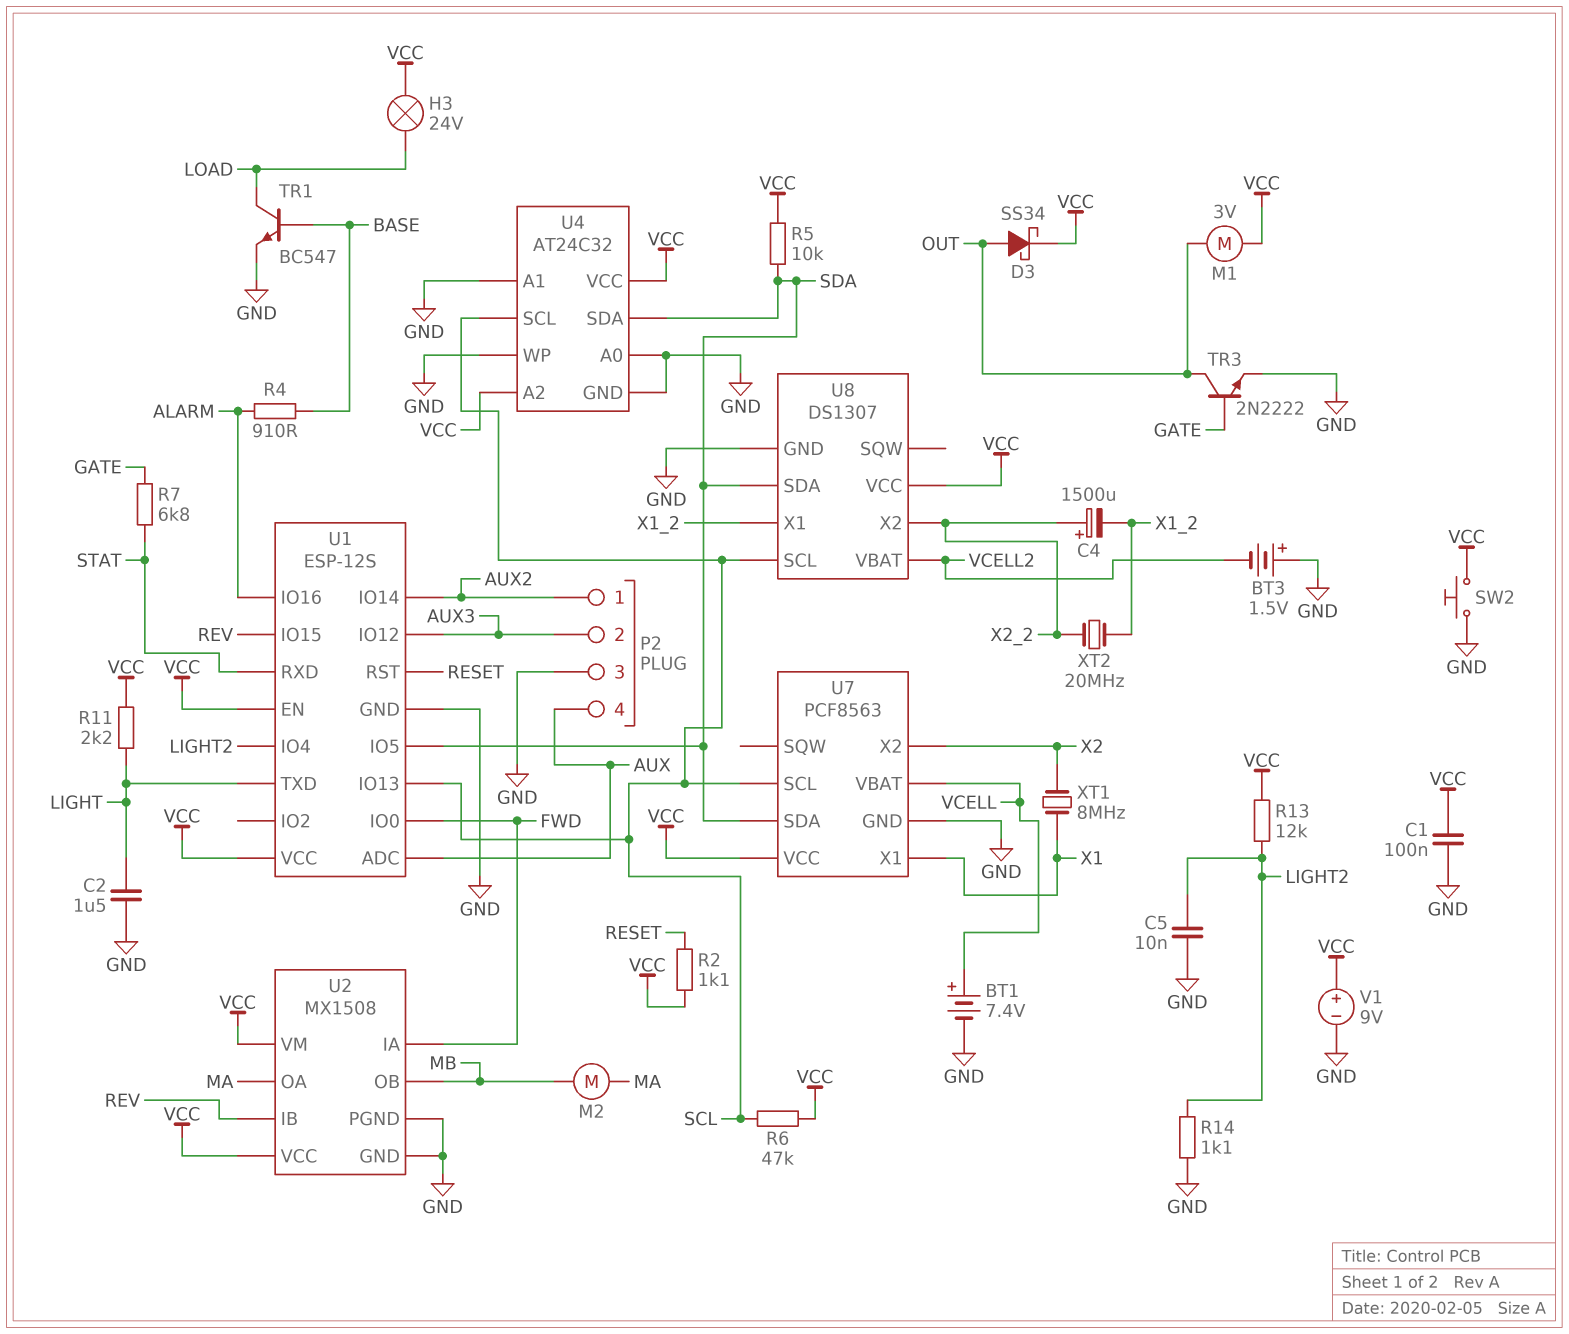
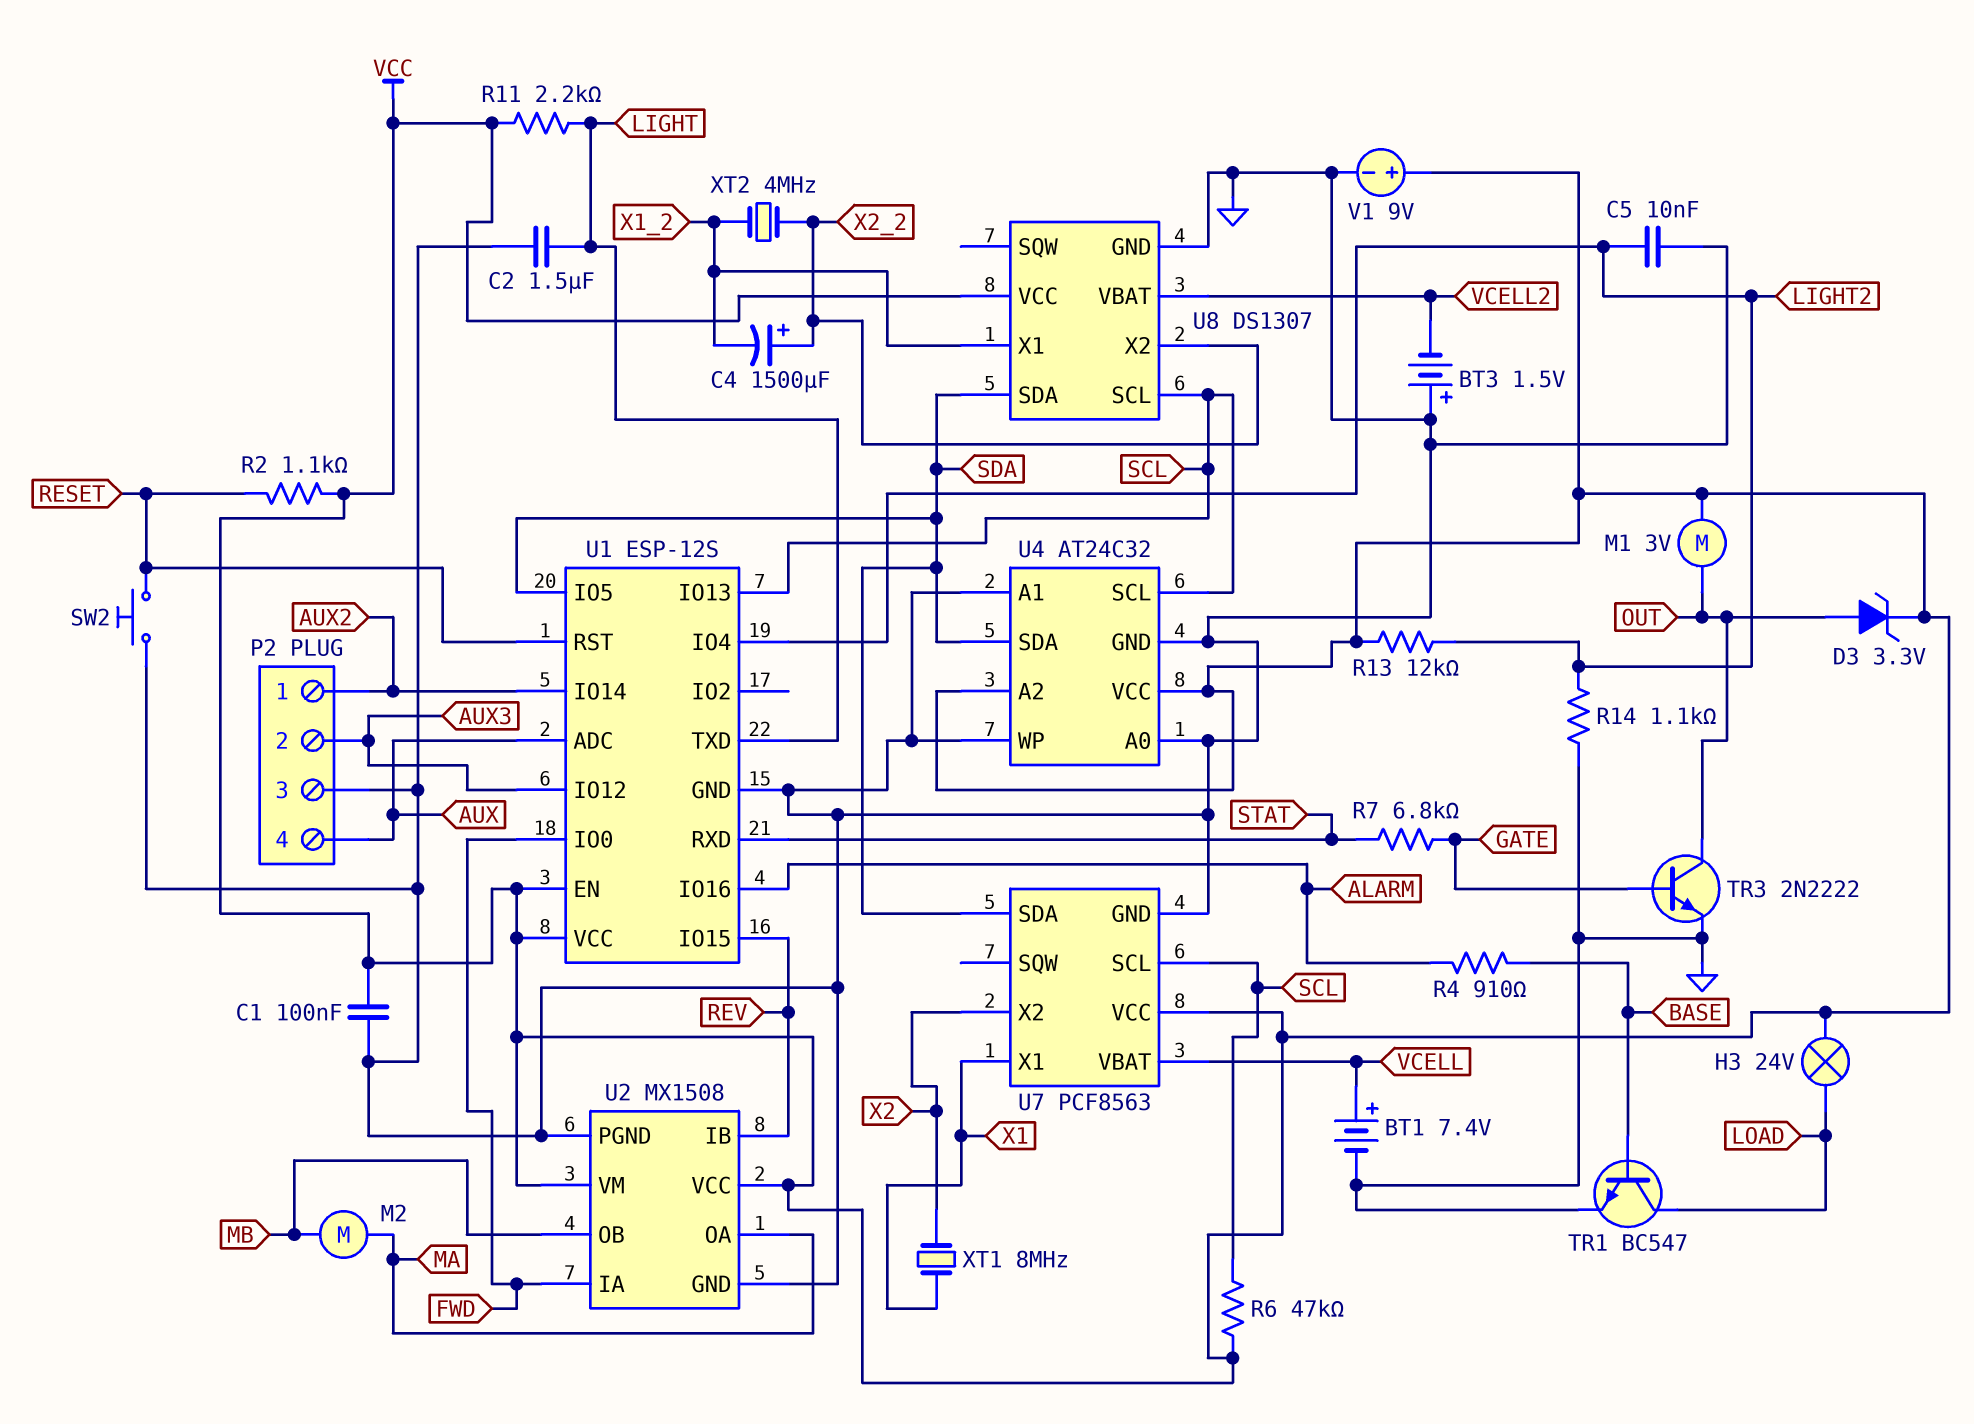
D3: schottky SS34 (A OUT, K VCC) -> zener 3.3V (A OUT, K VCC)
R5: 10k (SDA, VCC) -> none
SW2: button (GND, VCC) -> button (GND, RESET)
XT2: 20MHz (X1_2, X2_2) -> 4MHz (X1_2, X2_2)

